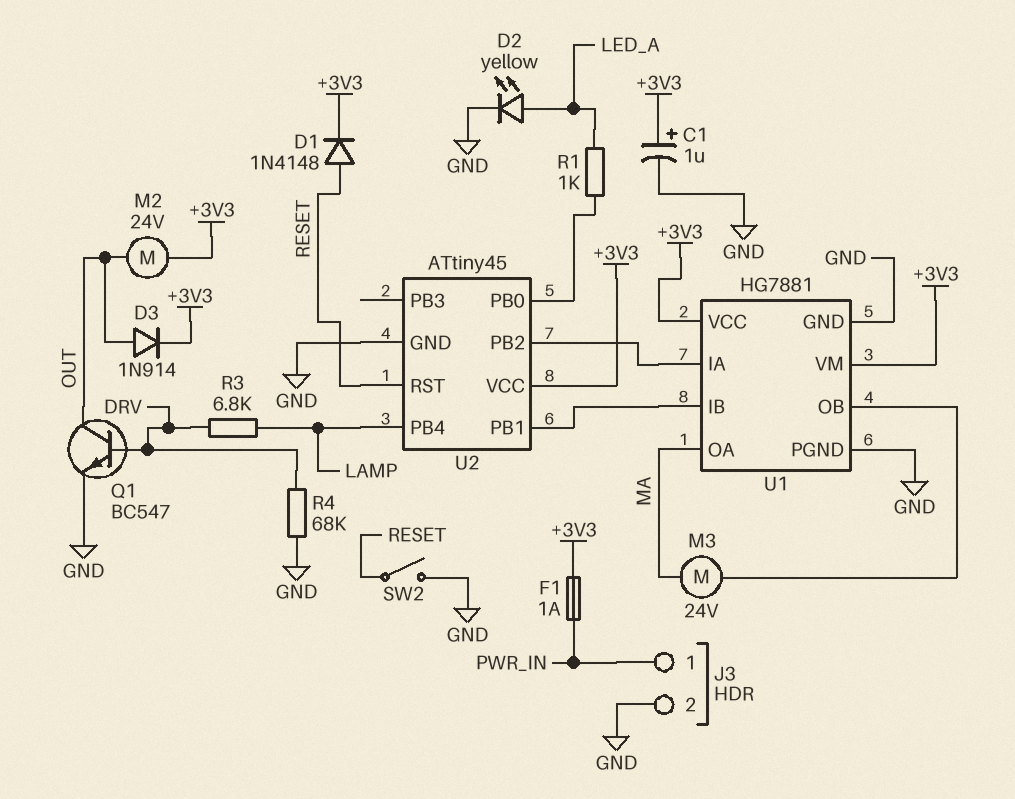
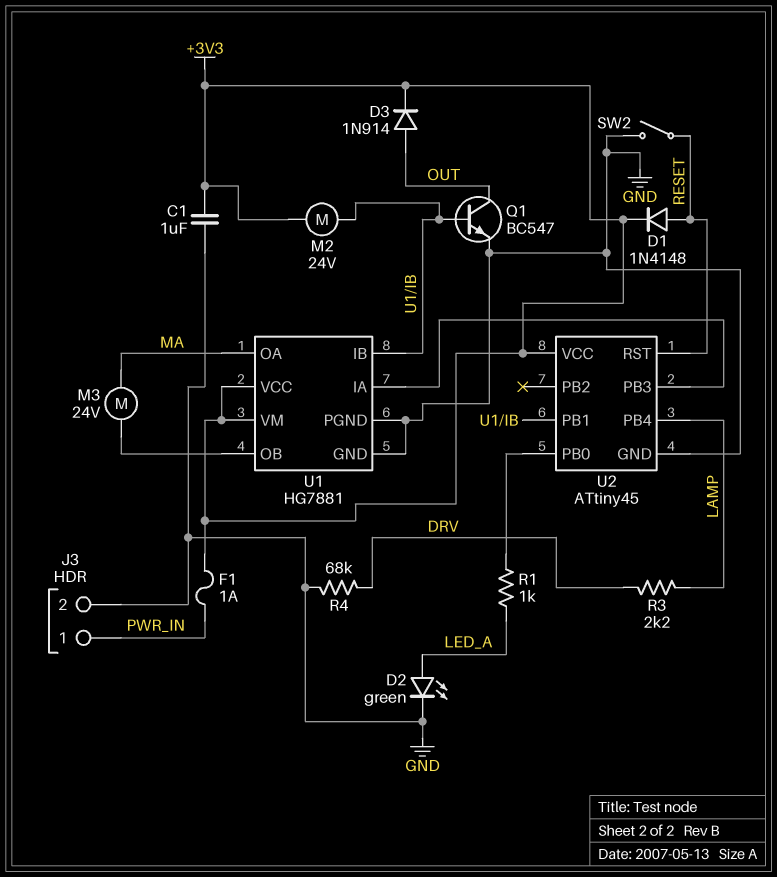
C1: 1uF (plus +3V3, minus GND) -> 1uF (+3V3, GND)
D2: LED yellow (A LED_A, K GND) -> LED green (A LED_A, K GND)
M2: motor 24V (+3V3, OUT) -> motor 24V (+3V3, U1/IB)
Q1: NPN BC547 (B DRV, C OUT, E GND) -> NPN BC547 (B U1/IB, C OUT, E GND)
R3: 6.8k (DRV, LAMP) -> 2.2k (DRV, LAMP)
U2 pin PB2: U1/IA -> none
U2 pin PB3: none -> U1/IA

